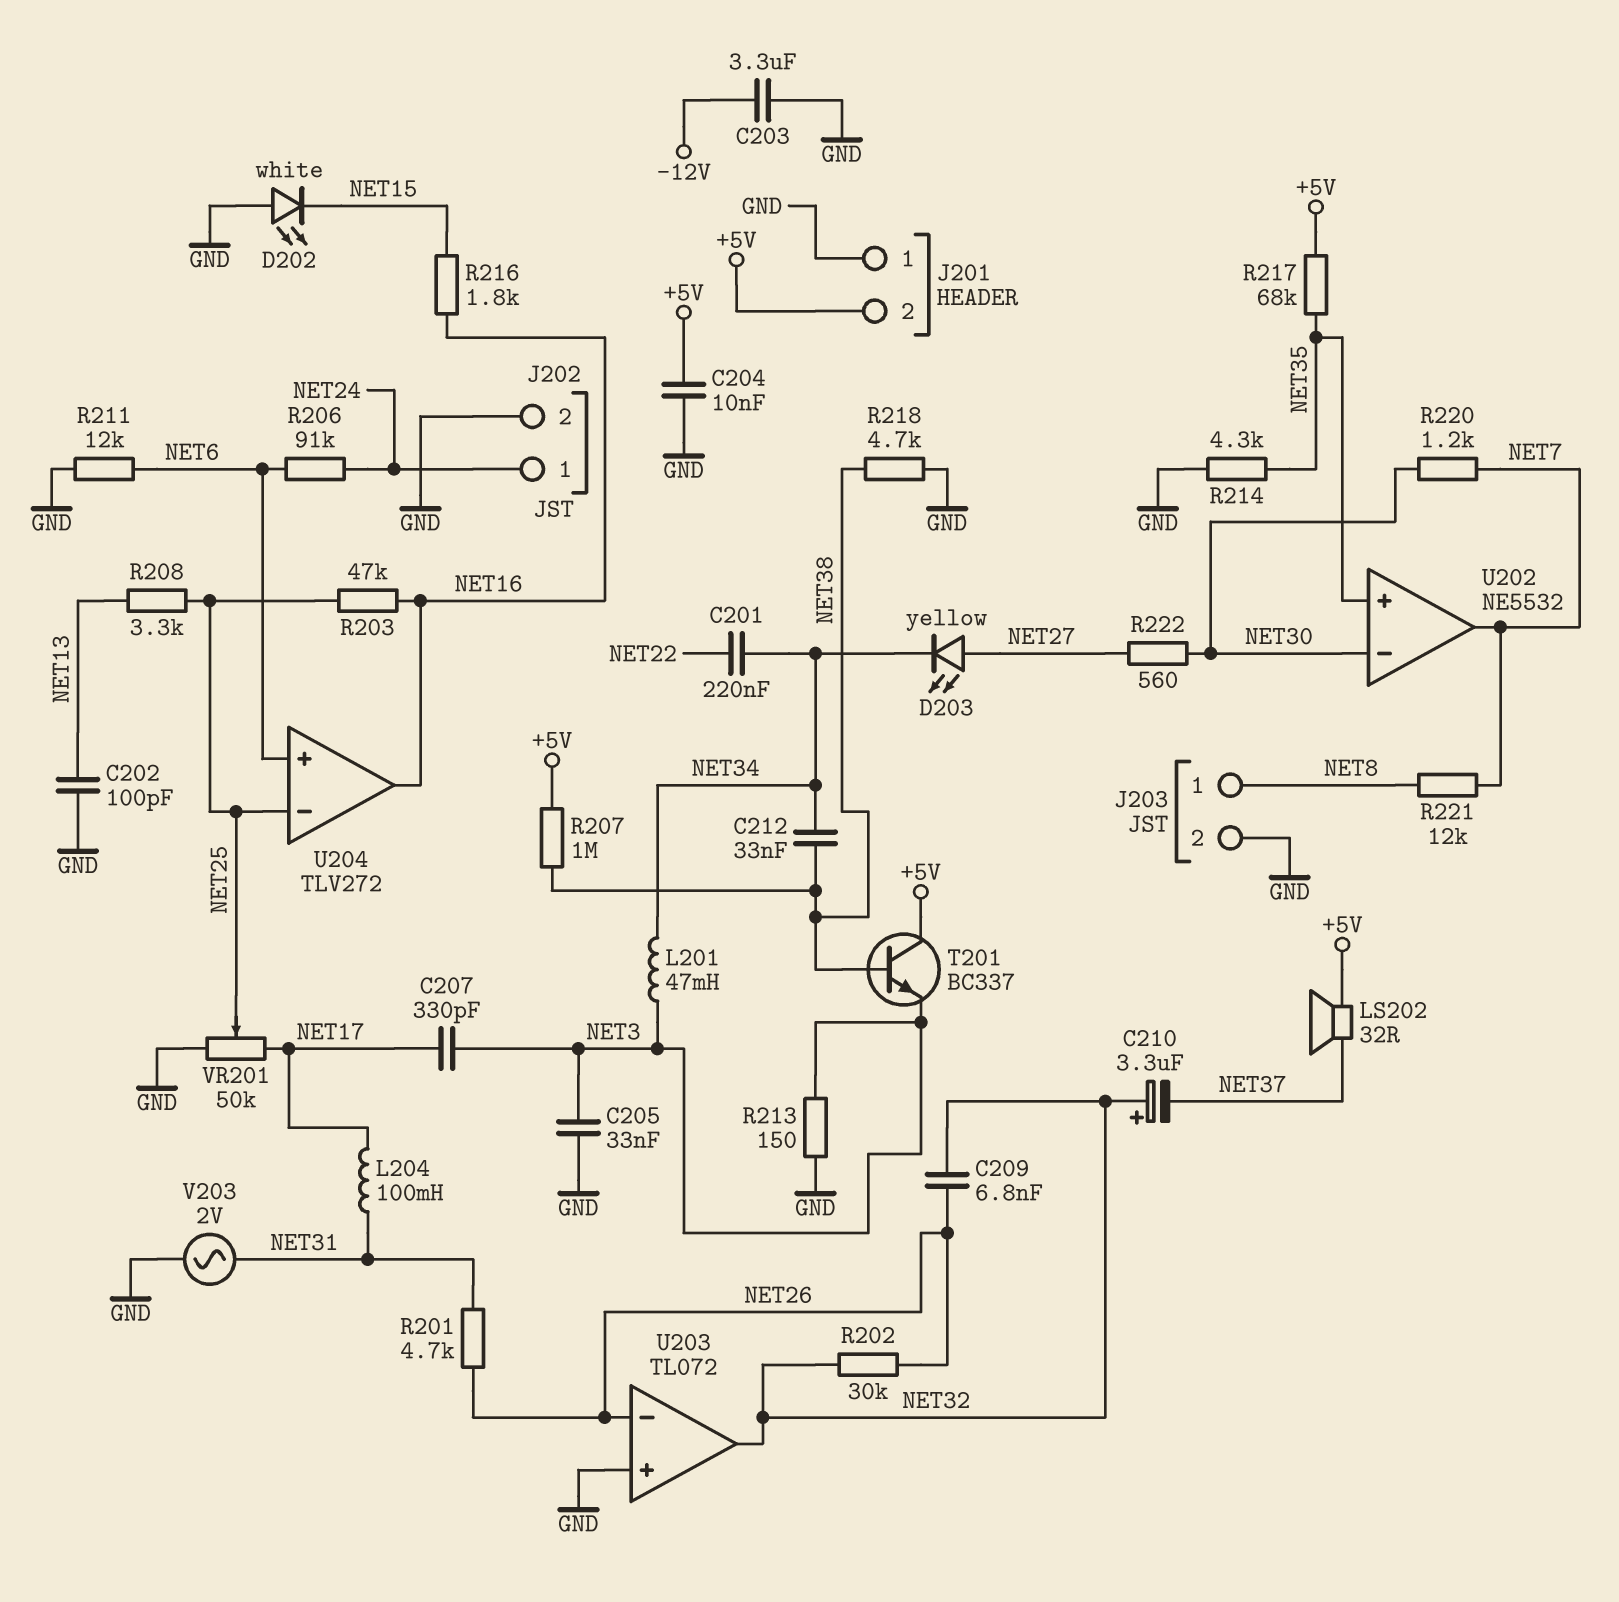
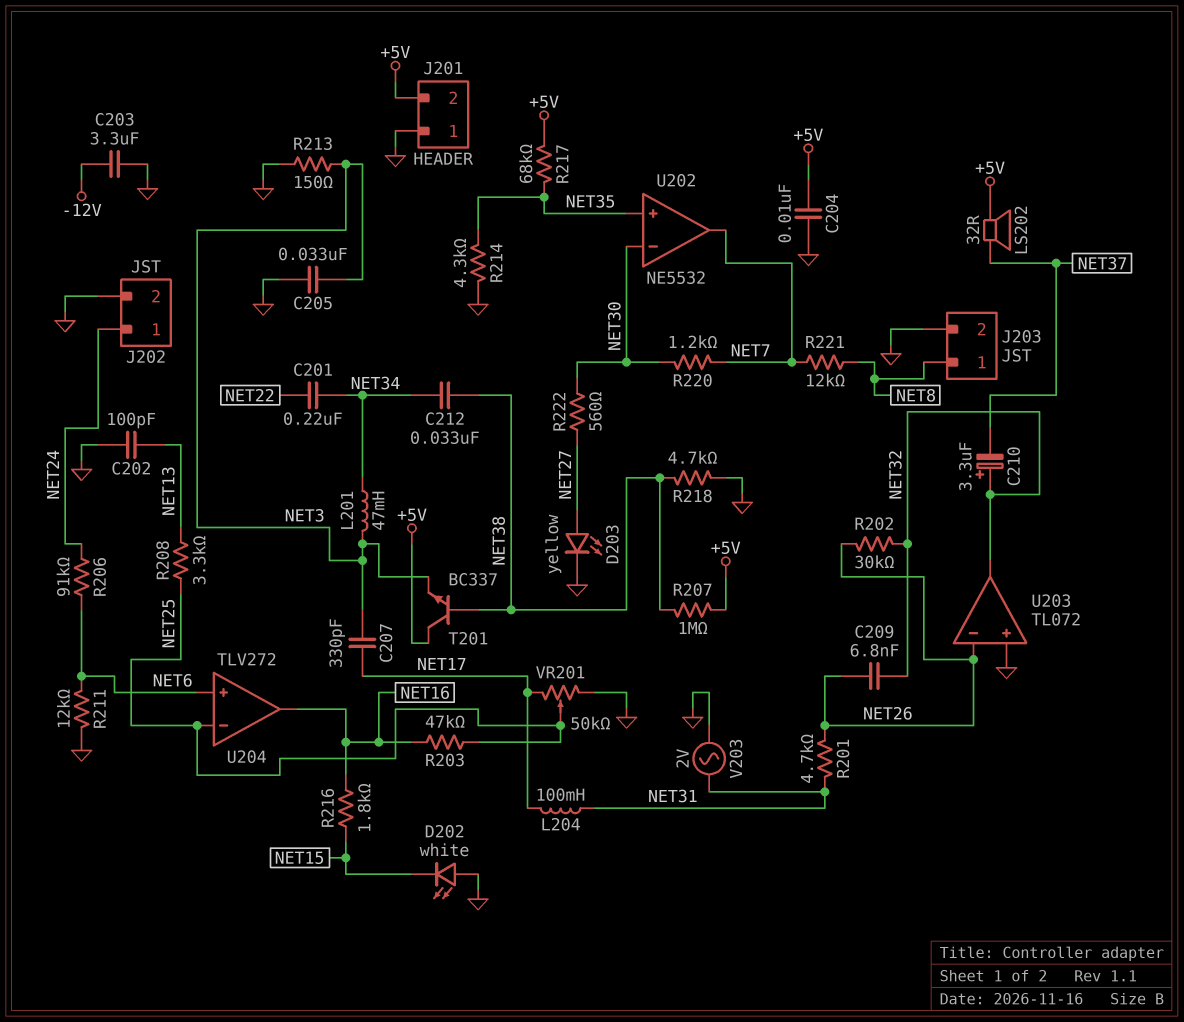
D203: LED yellow (A NET27, K NET34) -> LED yellow (A NET27, K GND)

